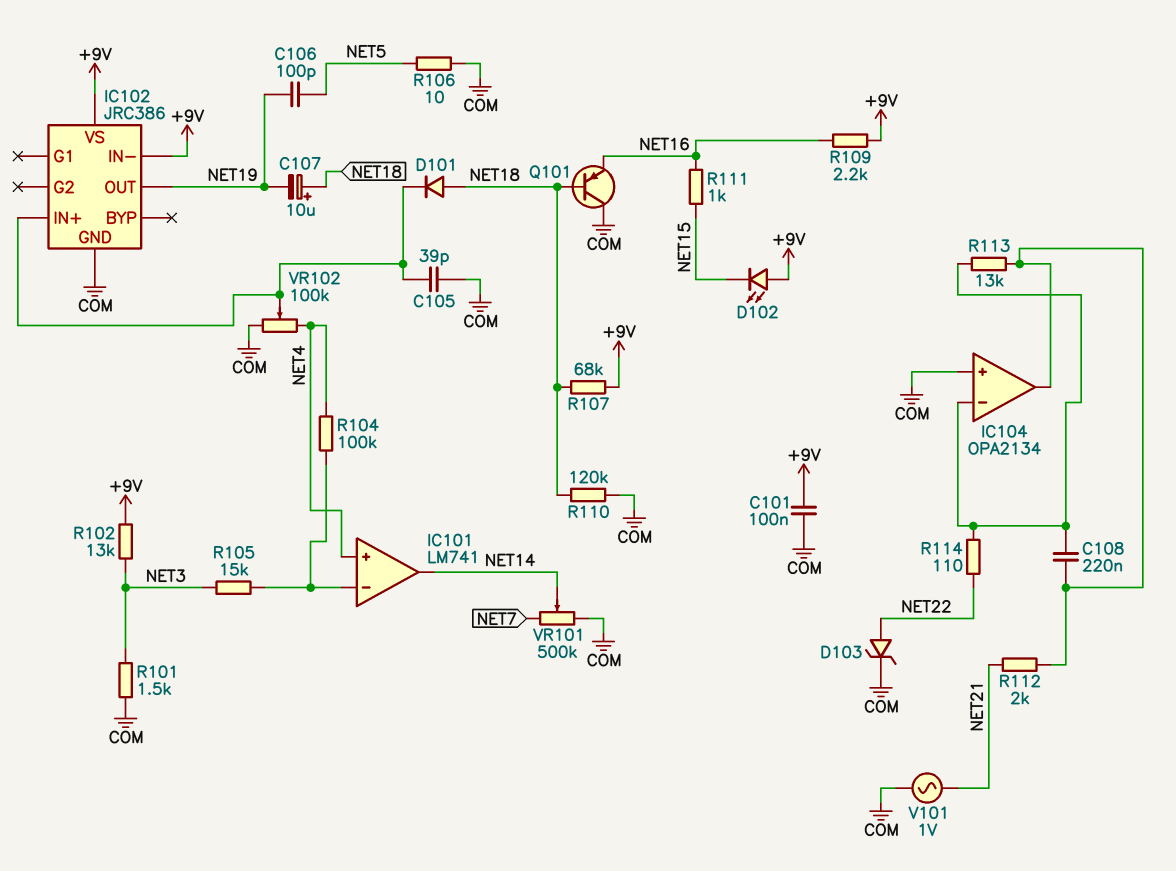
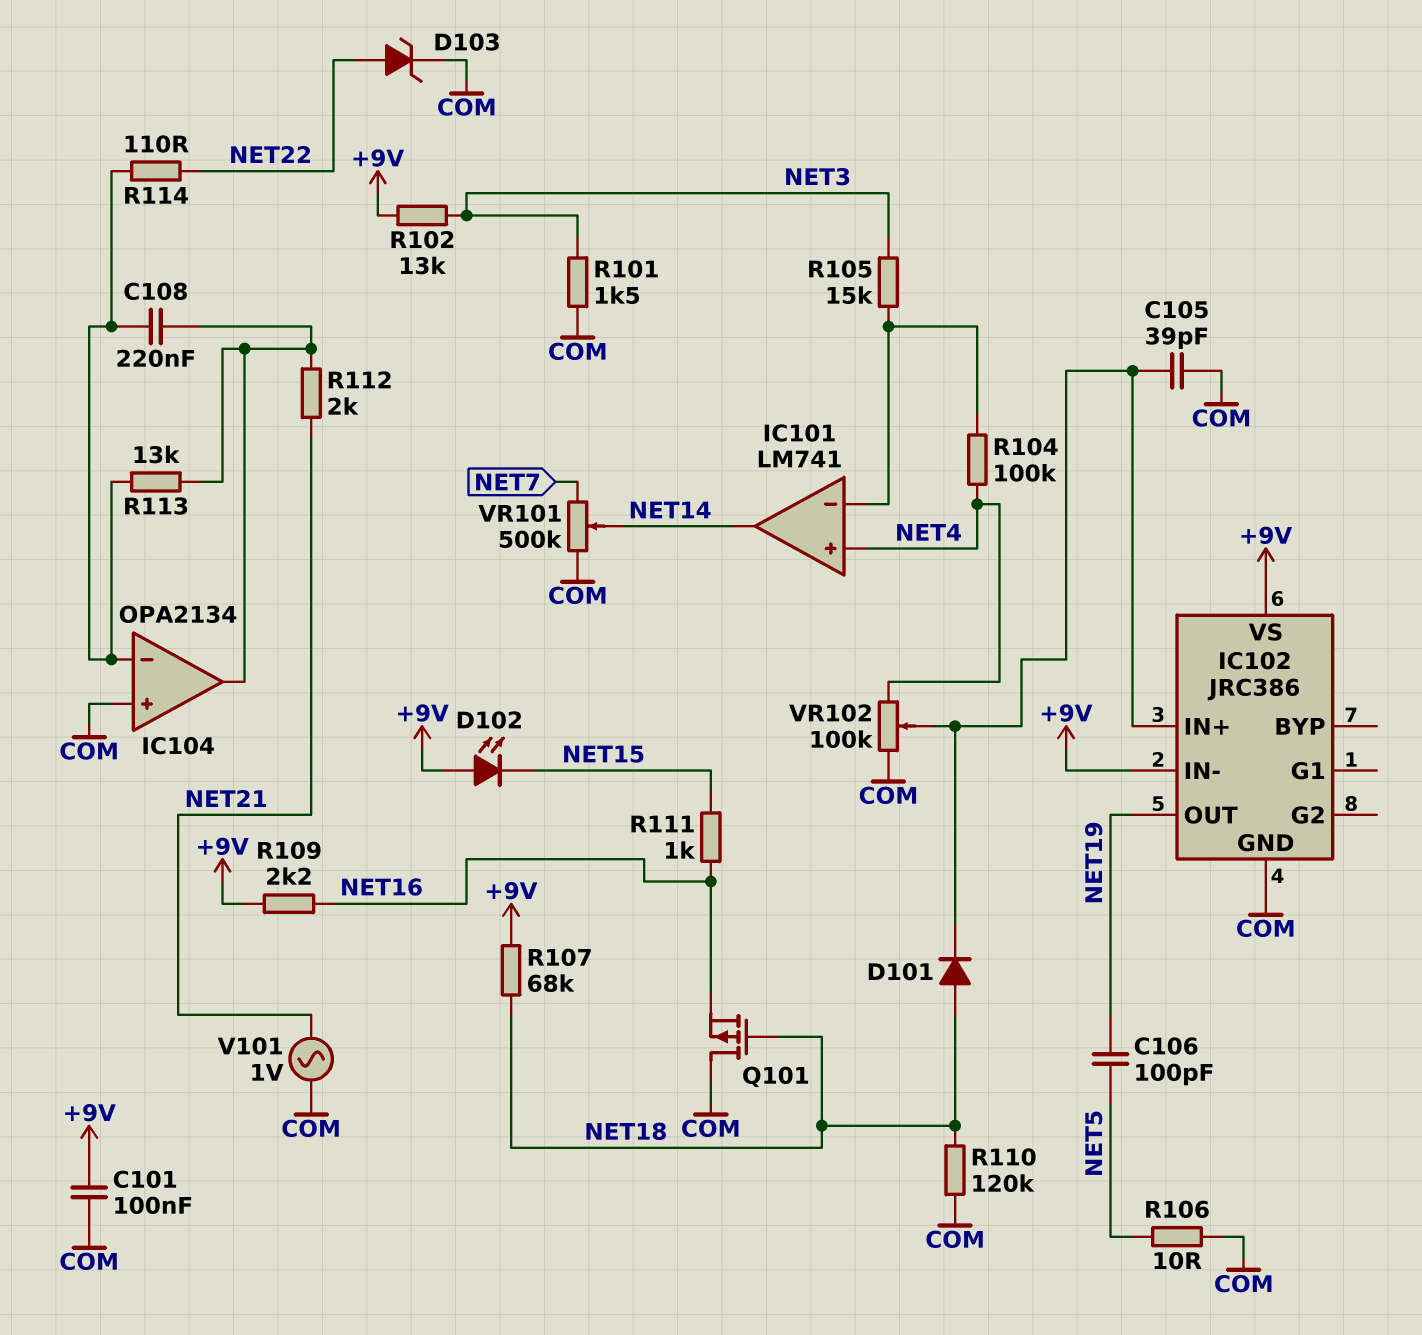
C107: 10uF (plus NET18, minus NET19) -> none
Q101: PNP (B NET18, C COM, E NET16) -> PMOS (G NET18, D COM, S NET16)

